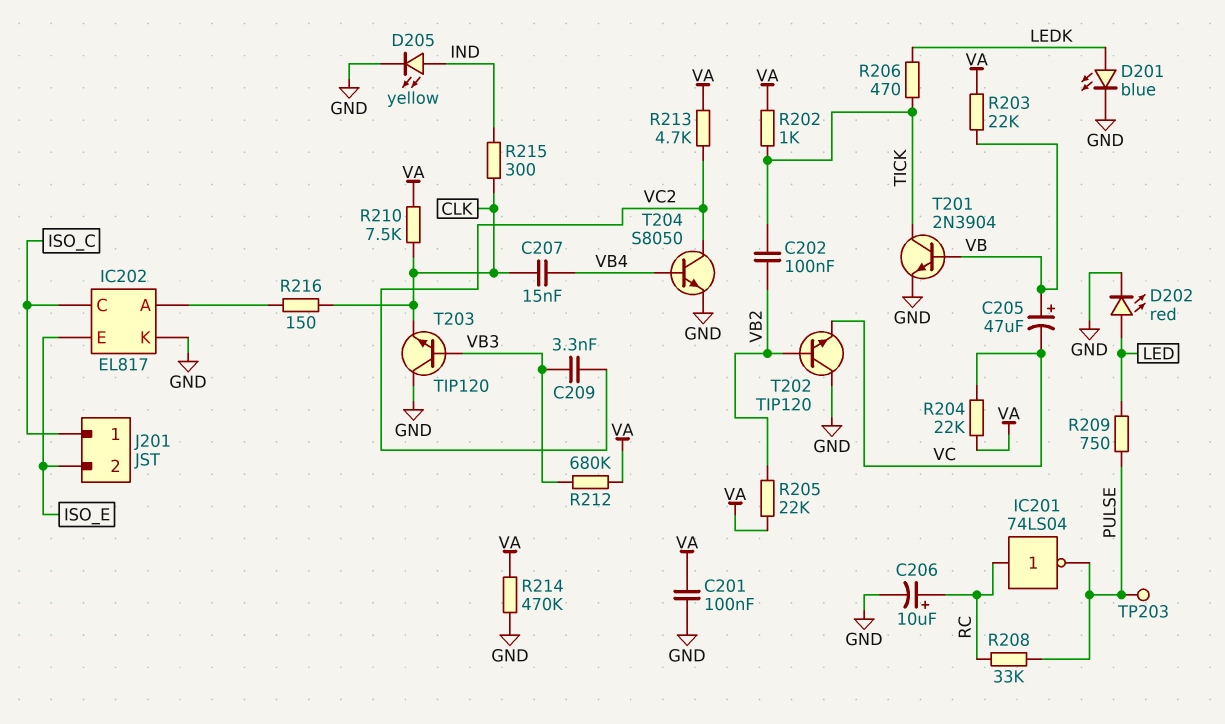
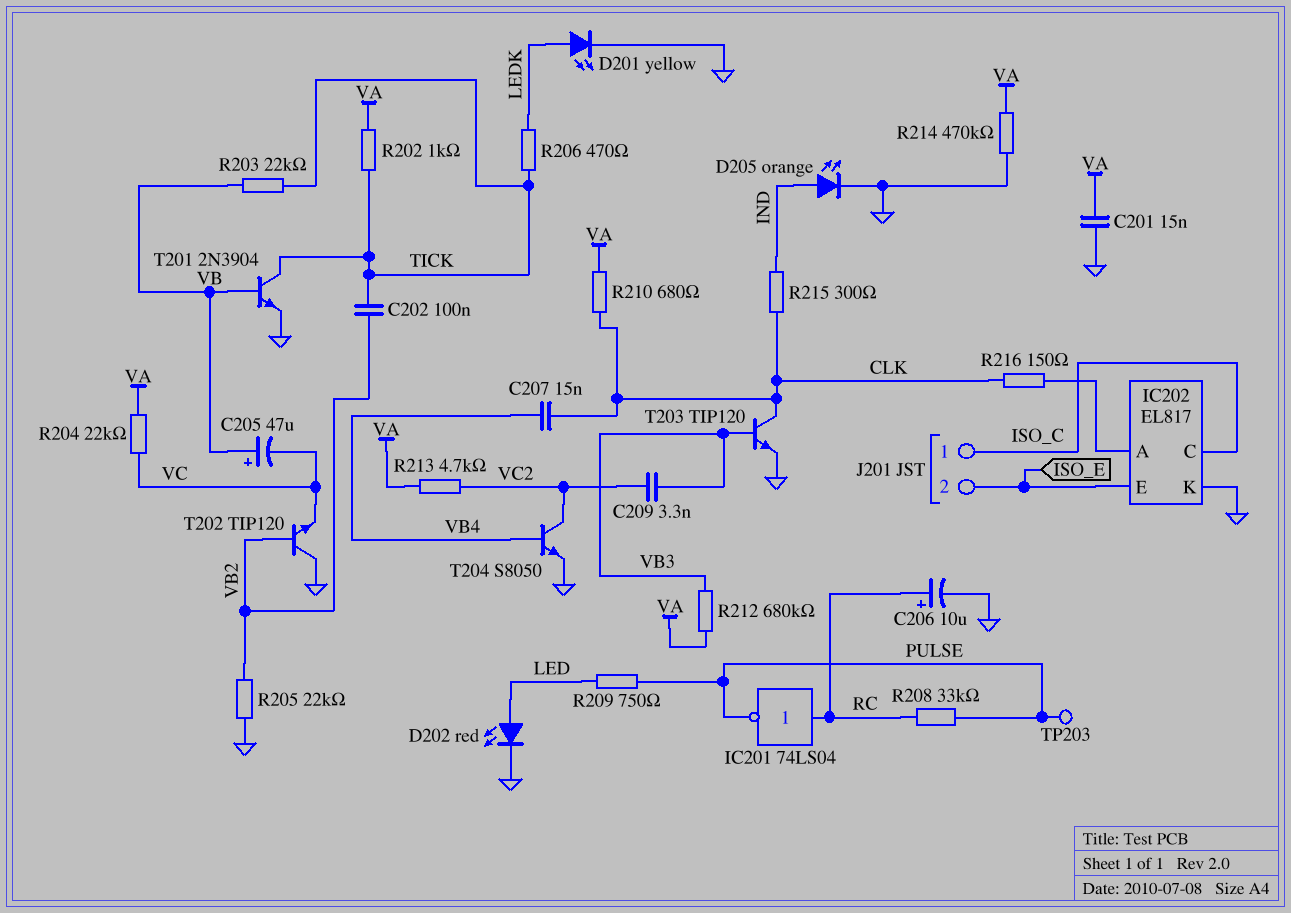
C201: 100nF (GND, VA) -> 15nF (GND, VA)
D201: LED blue (A LEDK, K GND) -> LED yellow (A LEDK, K GND)
D205: LED yellow (A IND, K GND) -> LED orange (A IND, K GND)
R203: 22k (VA, VB) -> 22k (TICK, VB)
R205: 22k (VA, VB2) -> 22k (GND, VB2)
R210: 7.5k (CLK, VA) -> 680 (CLK, VA)
T203: NPN TIP120 (B VB3, C GND, E CLK) -> NPN TIP120 (B VB3, C CLK, E GND)

